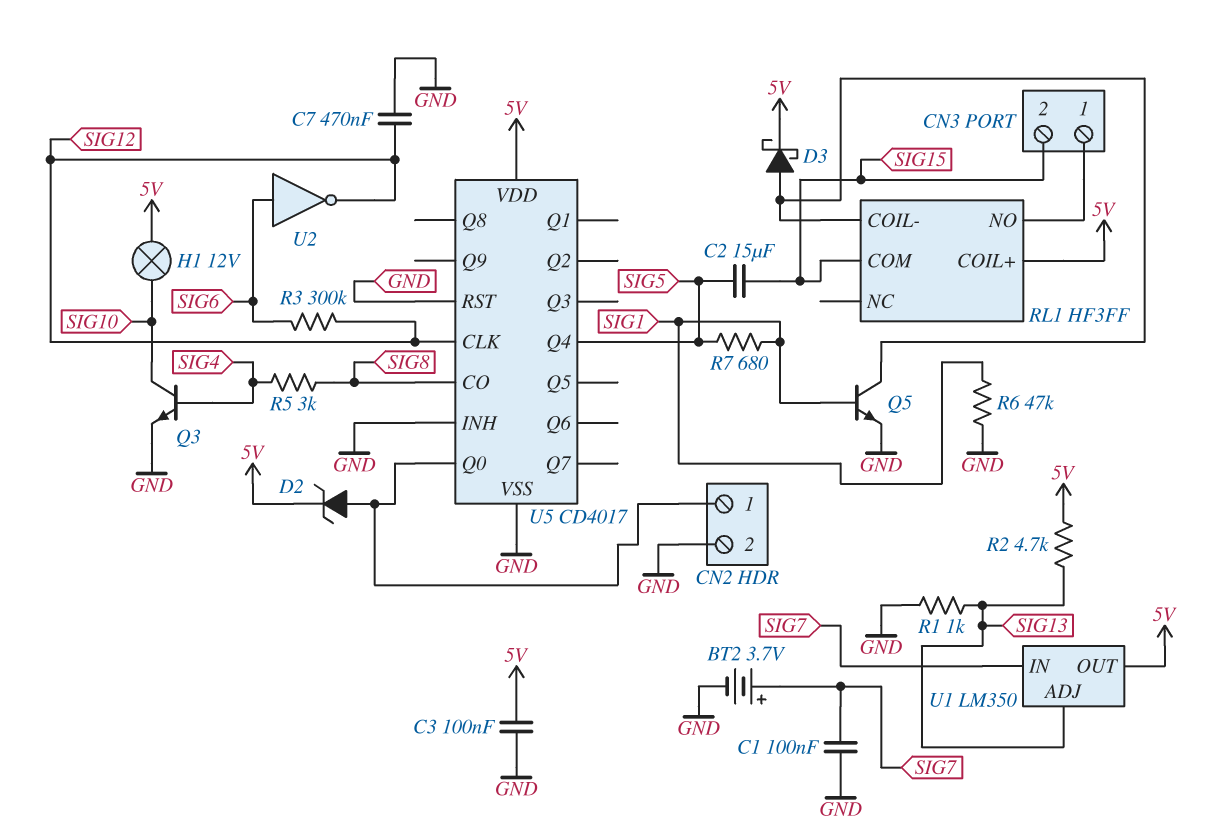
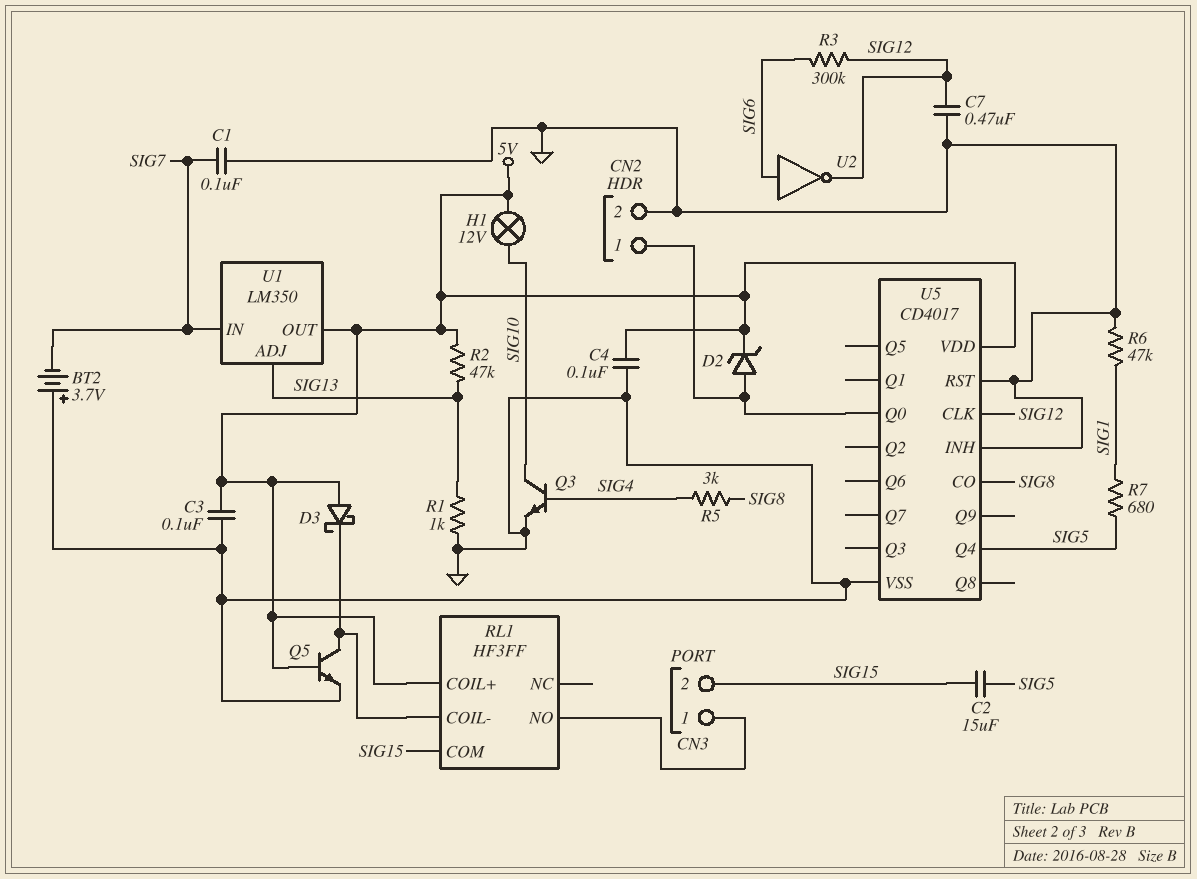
BT2: 3.7V (plus SIG7, minus GND) -> 3.7V (plus GND, minus SIG7)
C4: none -> 100nF (5V, GND)
D3: schottky (A RL1/COIL-, K 5V) -> schottky (A 5V, K RL1/COIL-)
Q5: NPN (B SIG1, C RL1/COIL-, E GND) -> NPN (B 5V, C RL1/COIL-, E GND)
R2: 4.7k (5V, SIG13) -> 47k (5V, SIG13)

